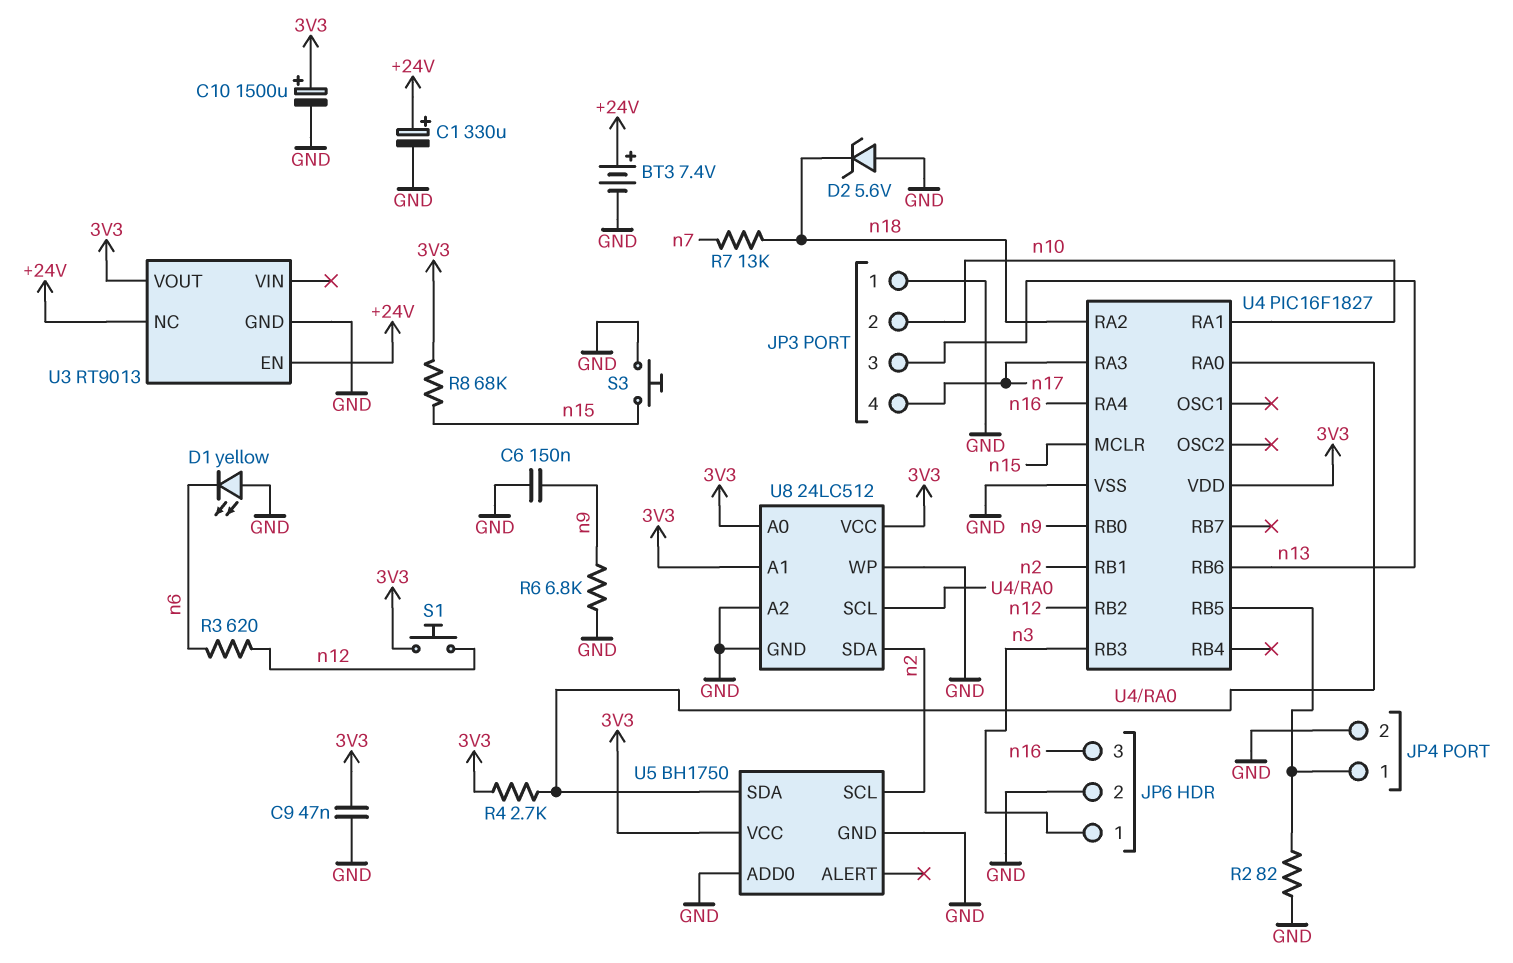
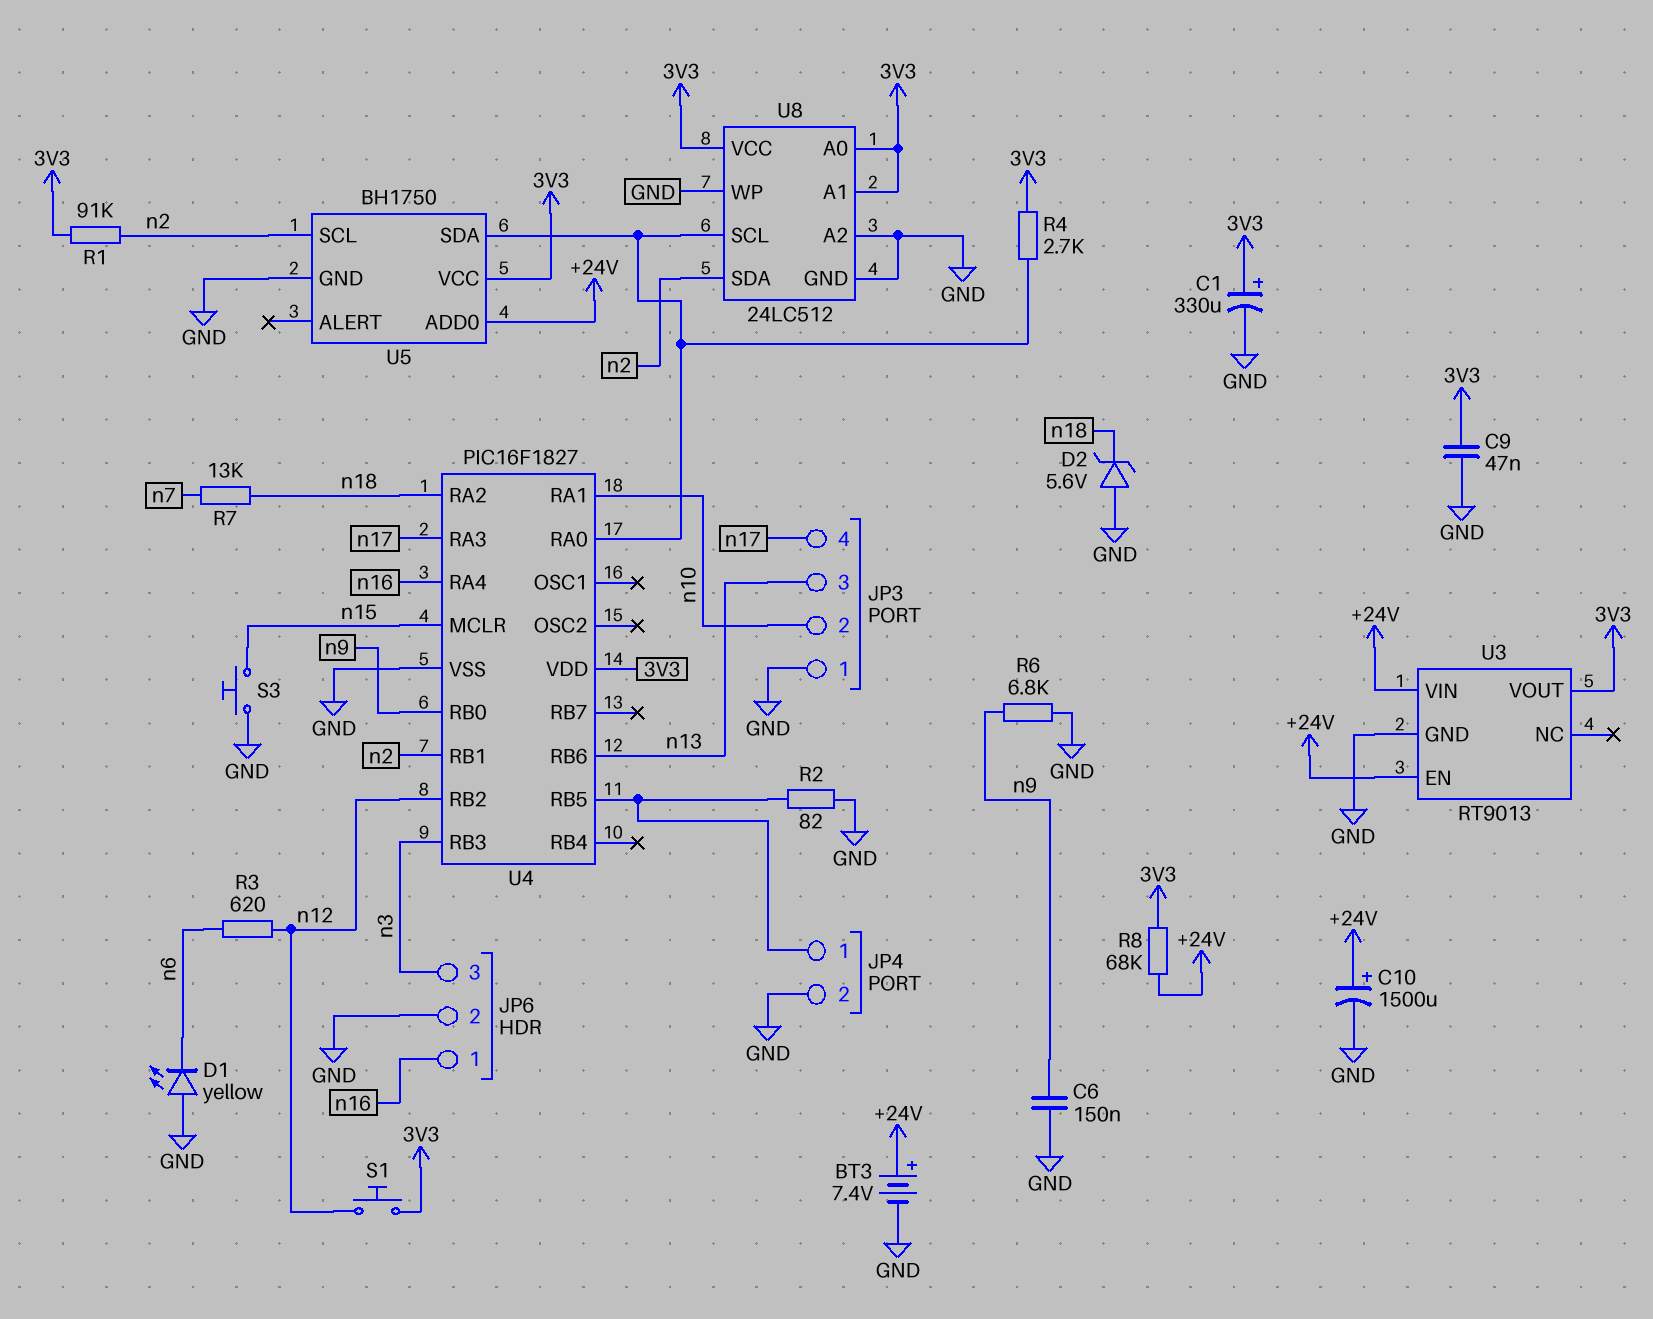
C1: 330uF (plus +24V, minus GND) -> 330uF (plus 3V3, minus GND)
C10: 1500uF (plus 3V3, minus GND) -> 1500uF (plus +24V, minus GND)
JP6 pin 1: n3 -> n16
JP6 pin 3: n16 -> n3
R1: none -> 91k (3V3, n2)
R8: 68k (3V3, n15) -> 68k (+24V, 3V3)
U3 pin NC: +24V -> none
U3 pin VIN: none -> +24V
U5 pin ADD0: GND -> +24V

